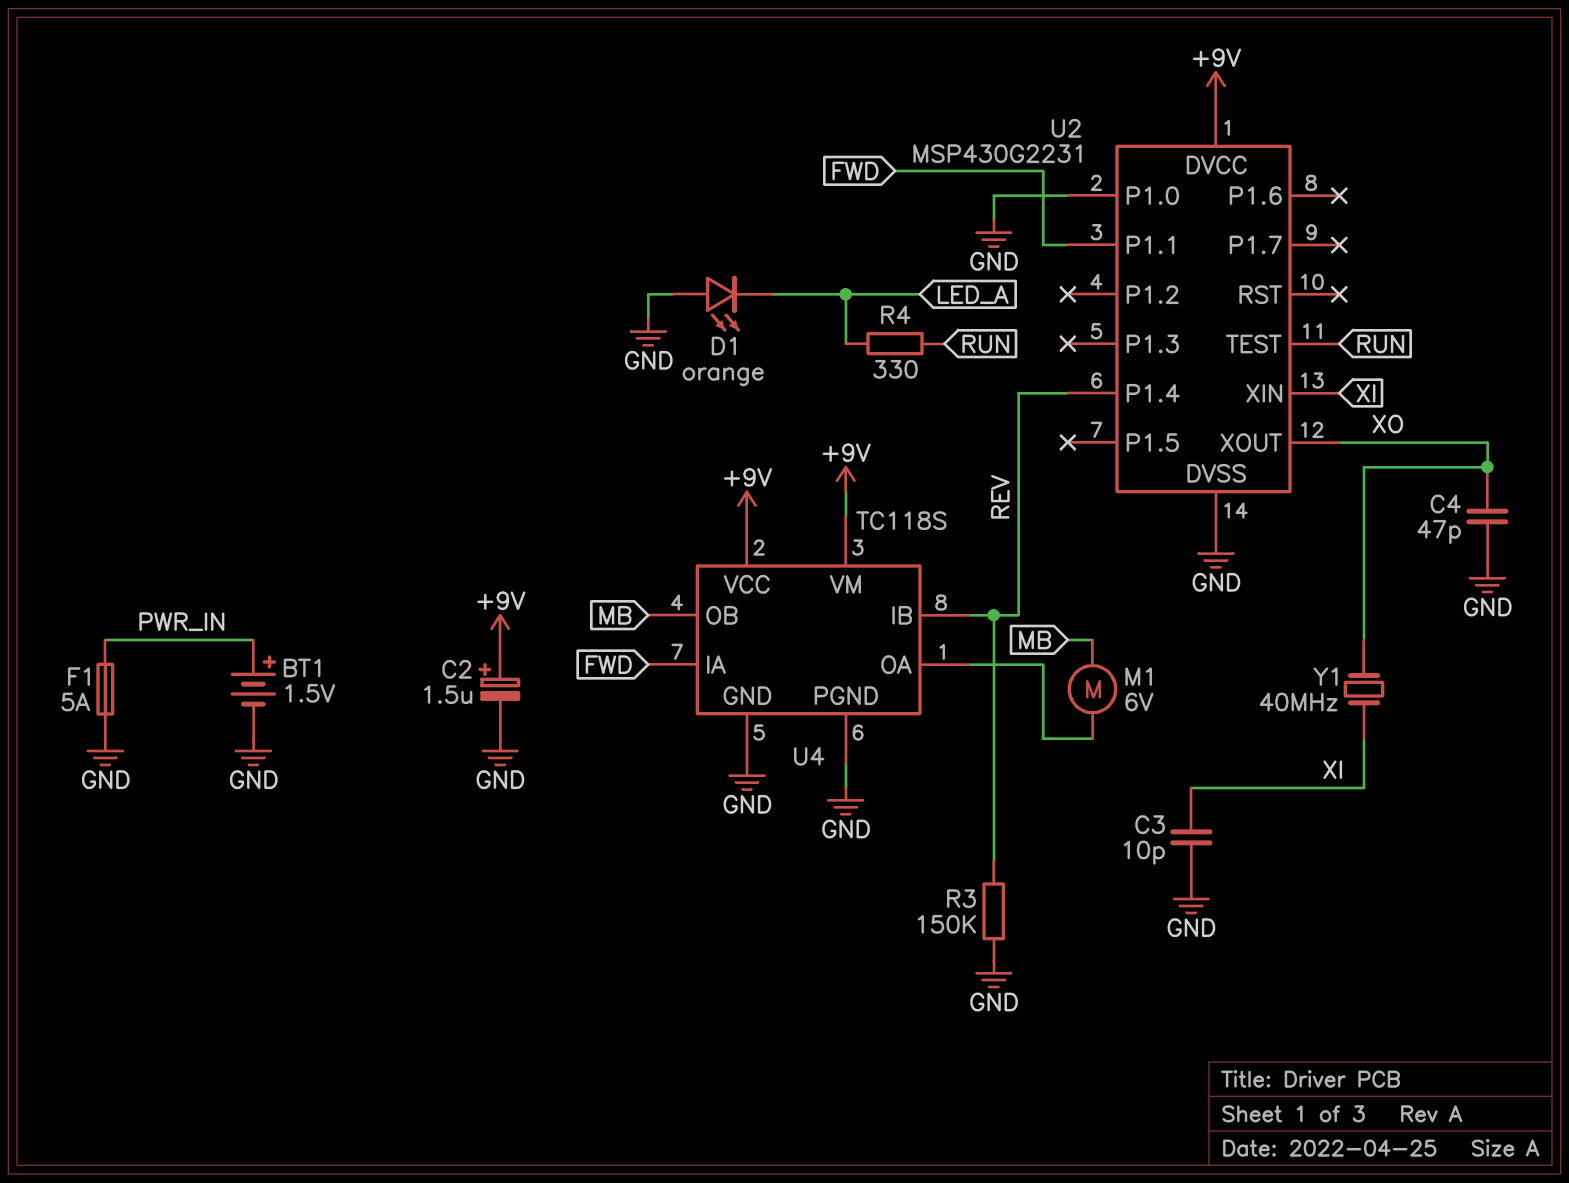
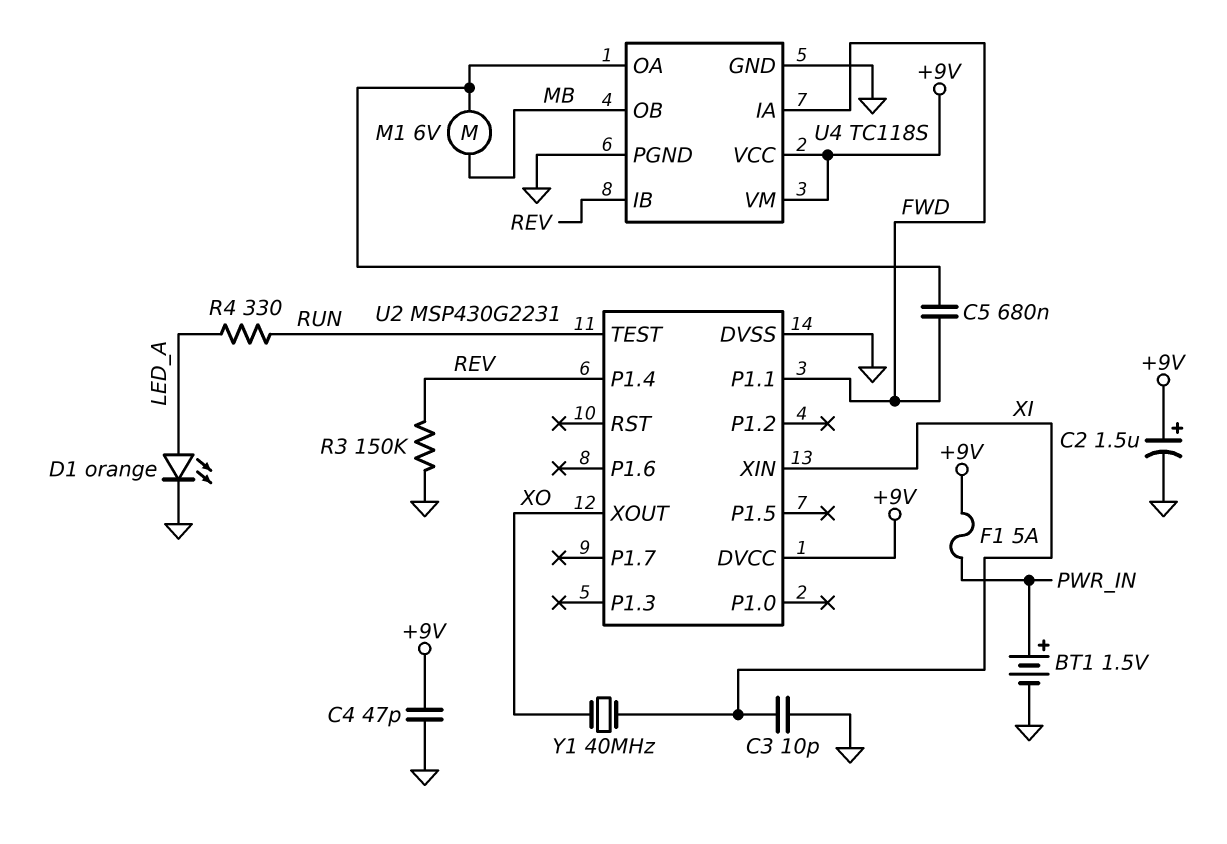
C4: 47pF (GND, XO) -> 47pF (+9V, GND)
C5: none -> 680nF (FWD, U4/OA)
D1: LED orange (A GND, K LED_A) -> LED orange (A LED_A, K GND)
F1: 5A (GND, PWR_IN) -> 5A (+9V, PWR_IN)
U2 pin P1.0: GND -> none

